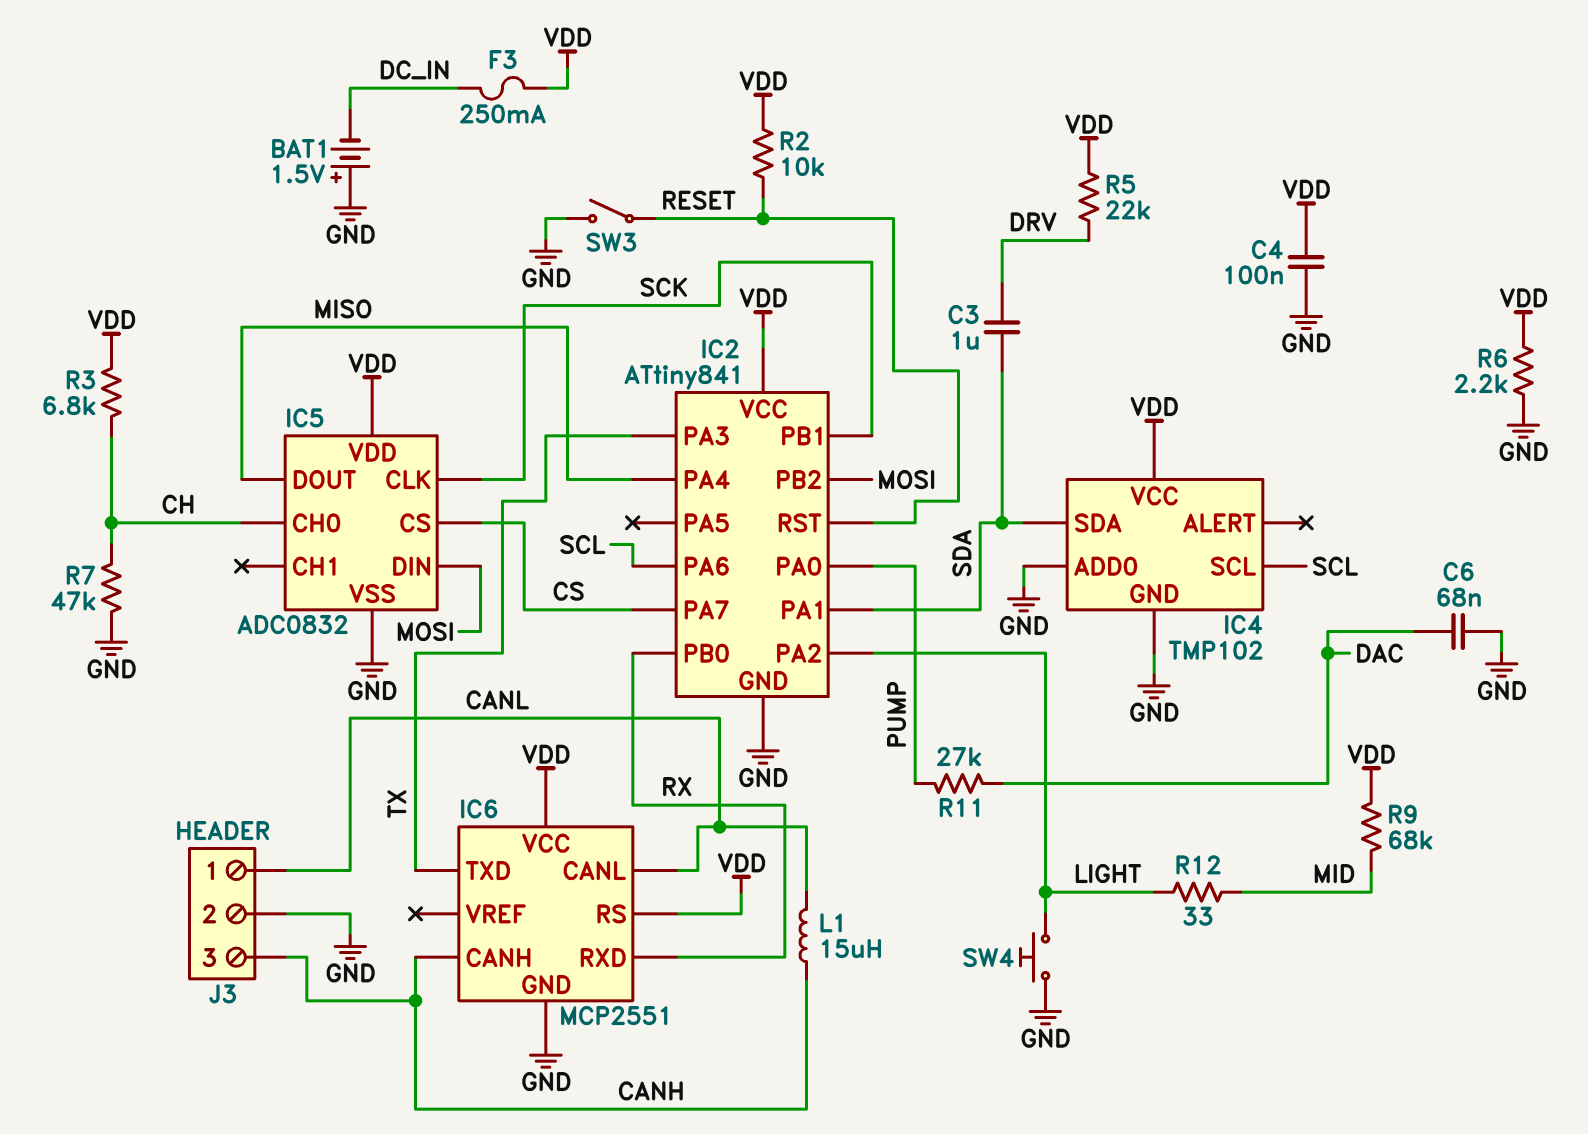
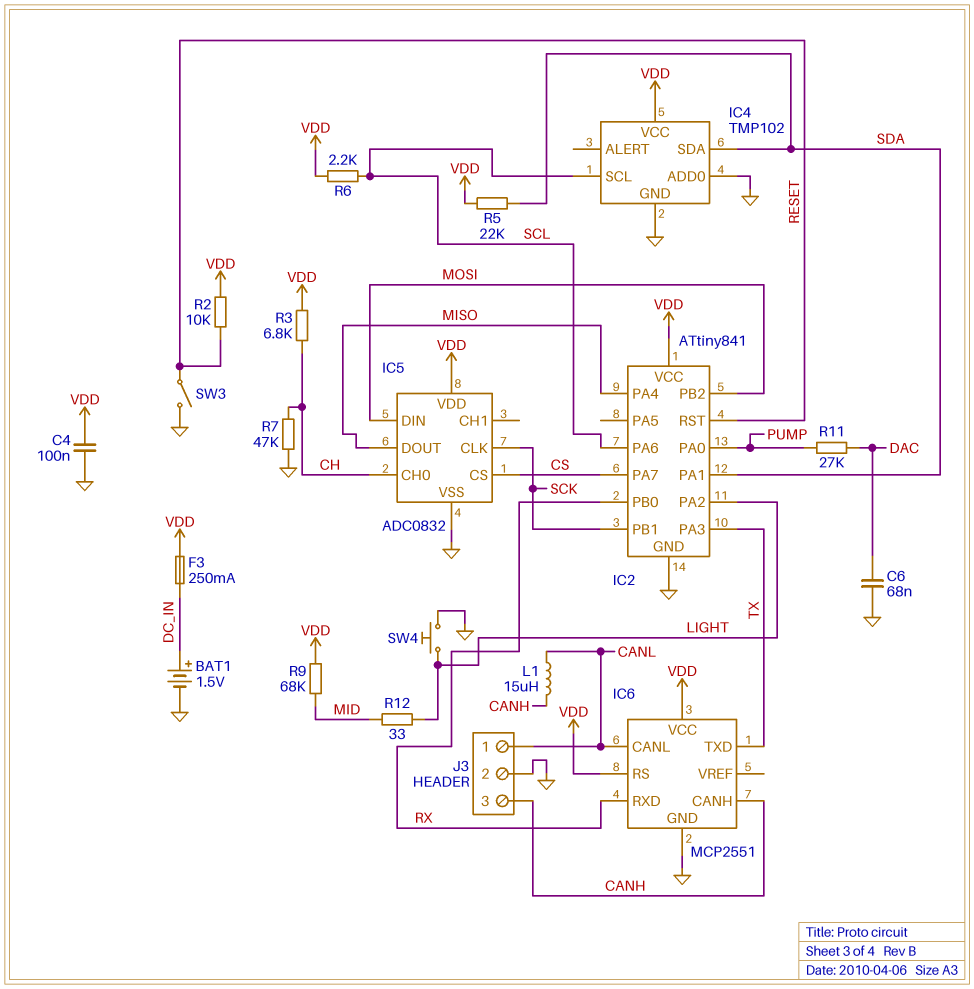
BAT1: 1.5V (plus GND, minus DC_IN) -> 1.5V (plus DC_IN, minus GND)
C3: 1uF (DRV, SDA) -> none
R5: 22k (DRV, VDD) -> 22k (SDA, VDD)
R6: 2.2k (GND, VDD) -> 2.2k (SCL, VDD)

